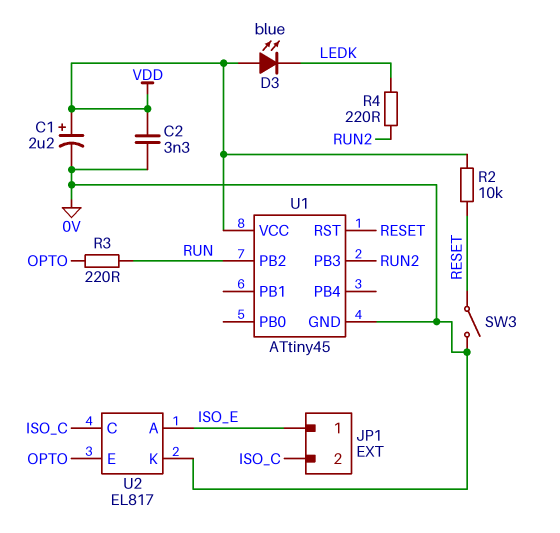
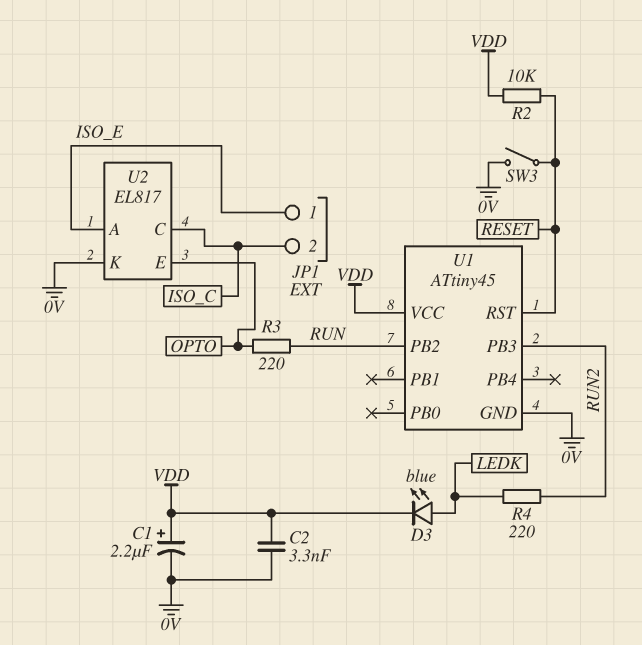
D3: LED blue (A VDD, K LEDK) -> LED blue (A LEDK, K VDD)

